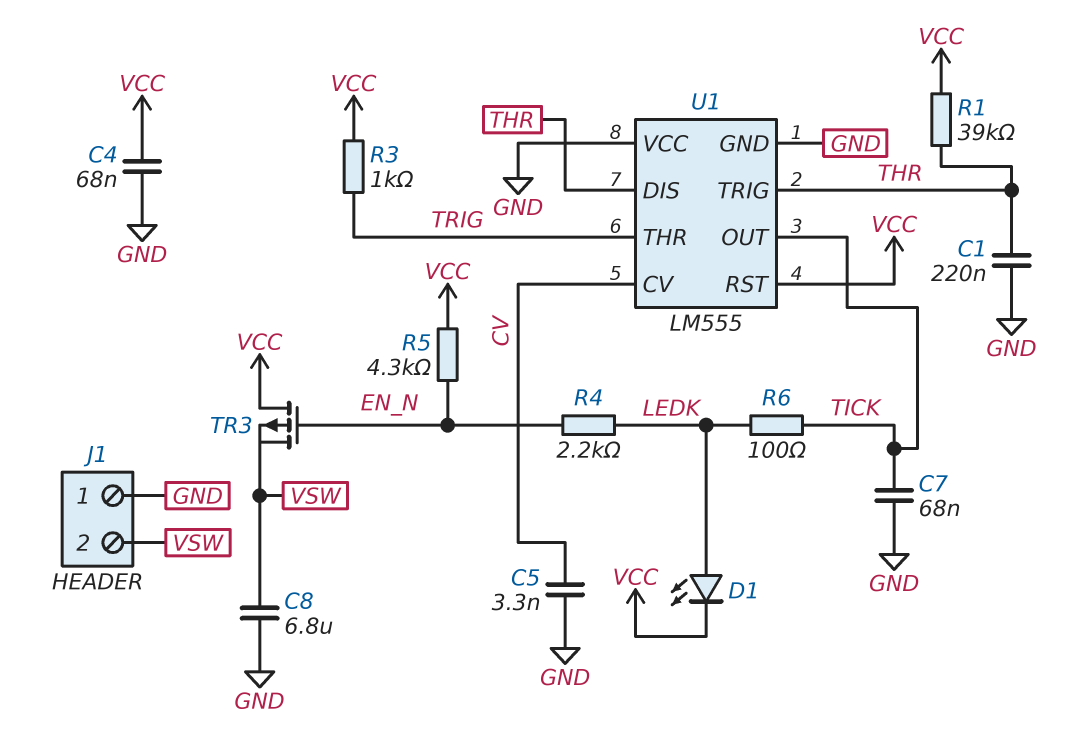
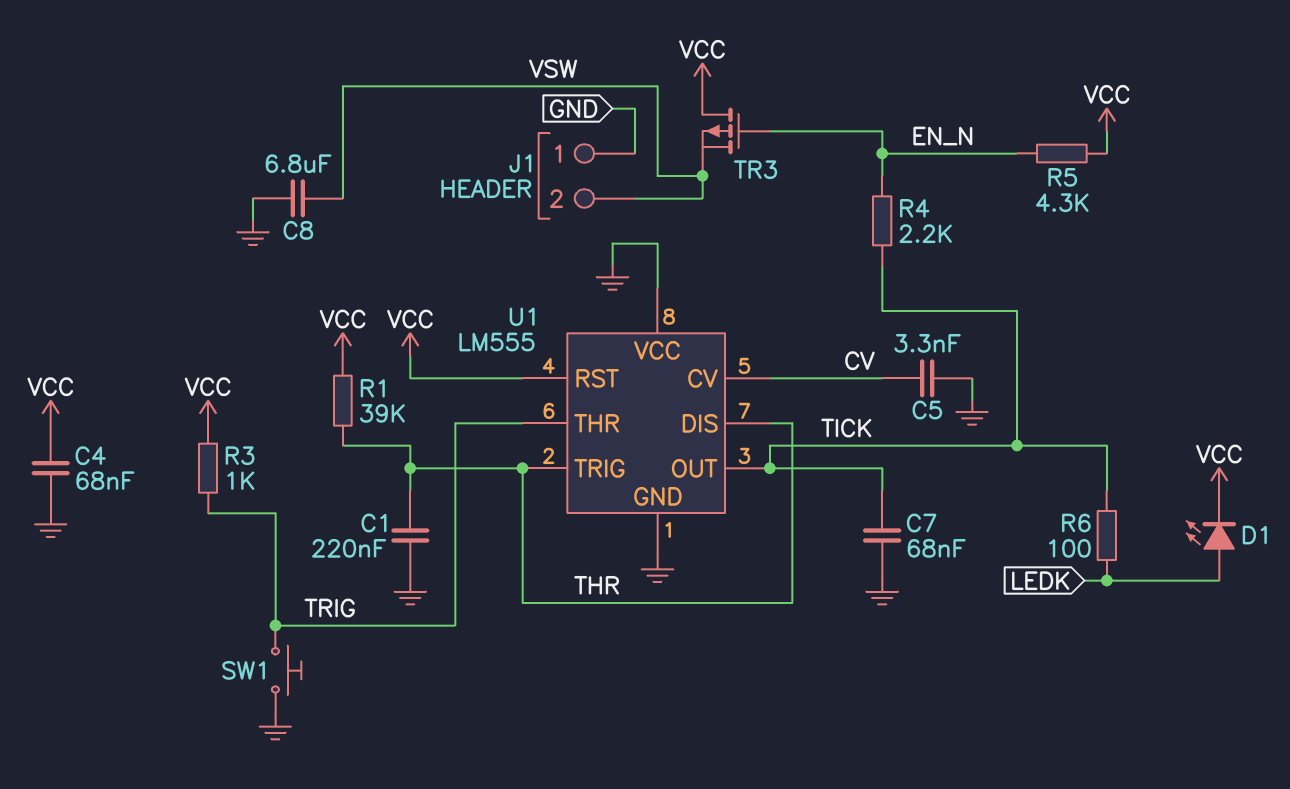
R4: 2.2k (EN_N, LEDK) -> 2.2k (EN_N, TICK)
SW1: none -> button (GND, TRIG)

